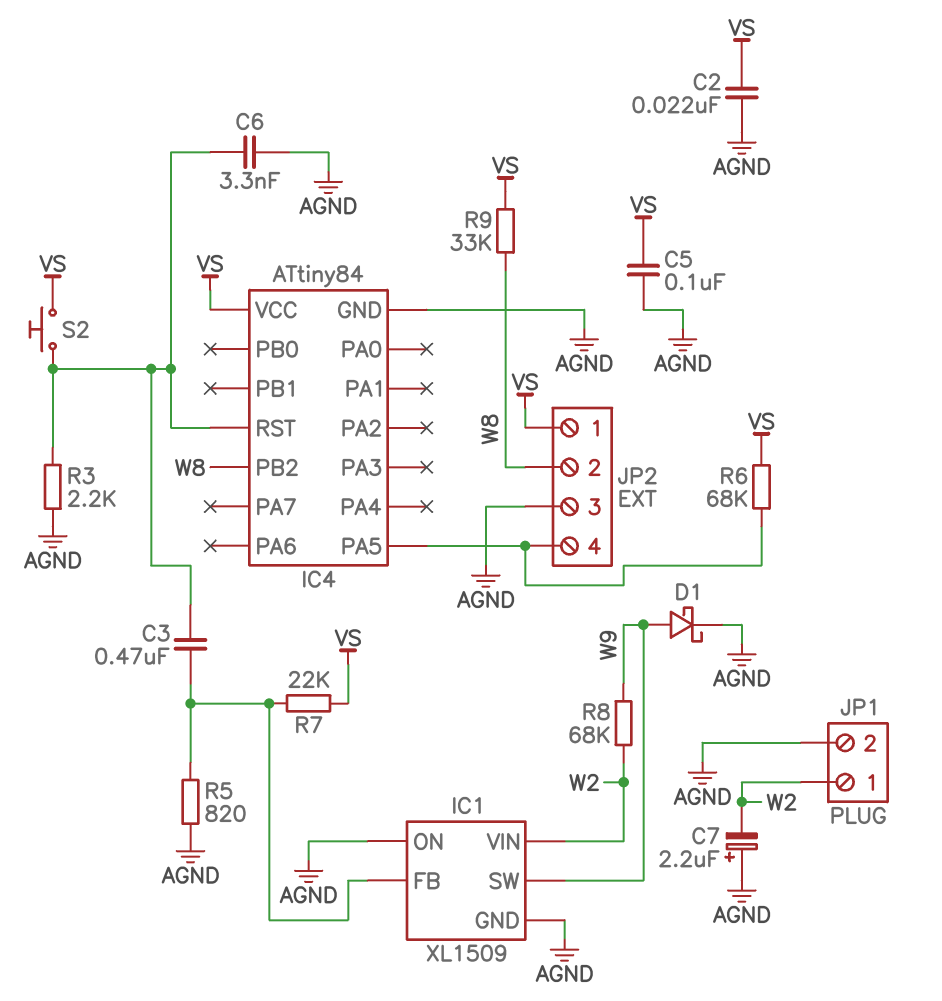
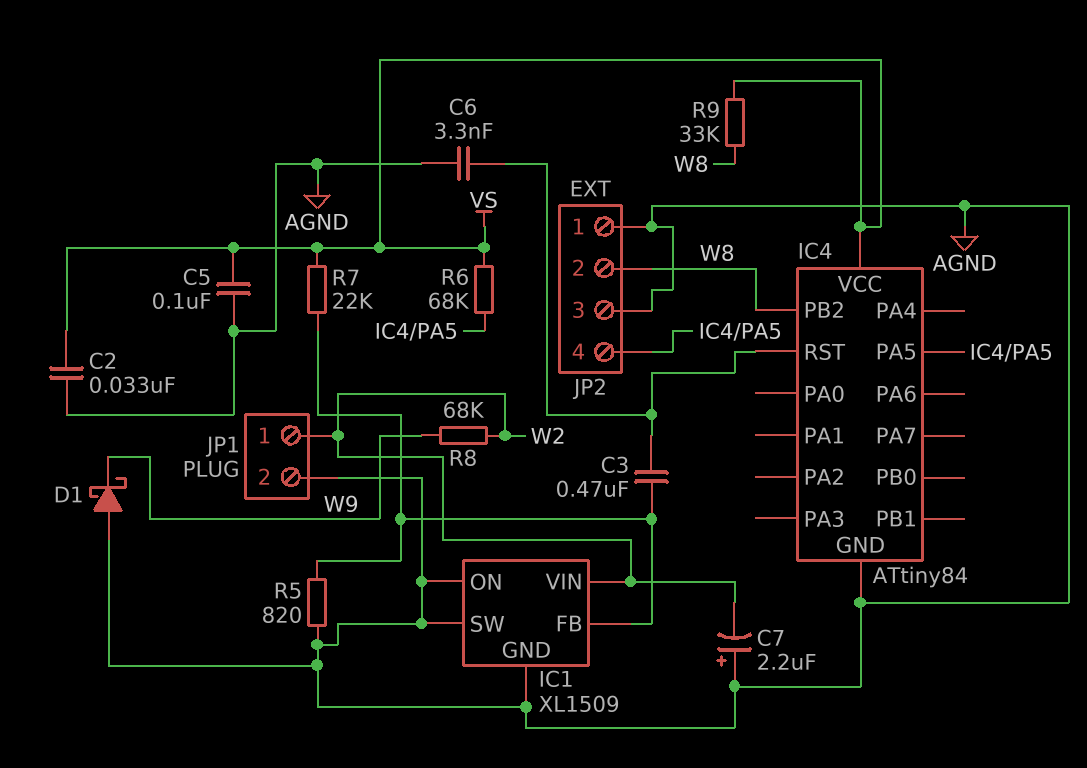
C2: 22nF (AGND, VS) -> 33nF (AGND, VS)
D1: schottky (A W9, K AGND) -> schottky (A AGND, K W9)
IC1 pin SW: W9 -> AGND
JP2 pin 1: VS -> AGND
R3: 2.2k (AGND, IC4/RST) -> none
S2: button (IC4/RST, VS) -> none

